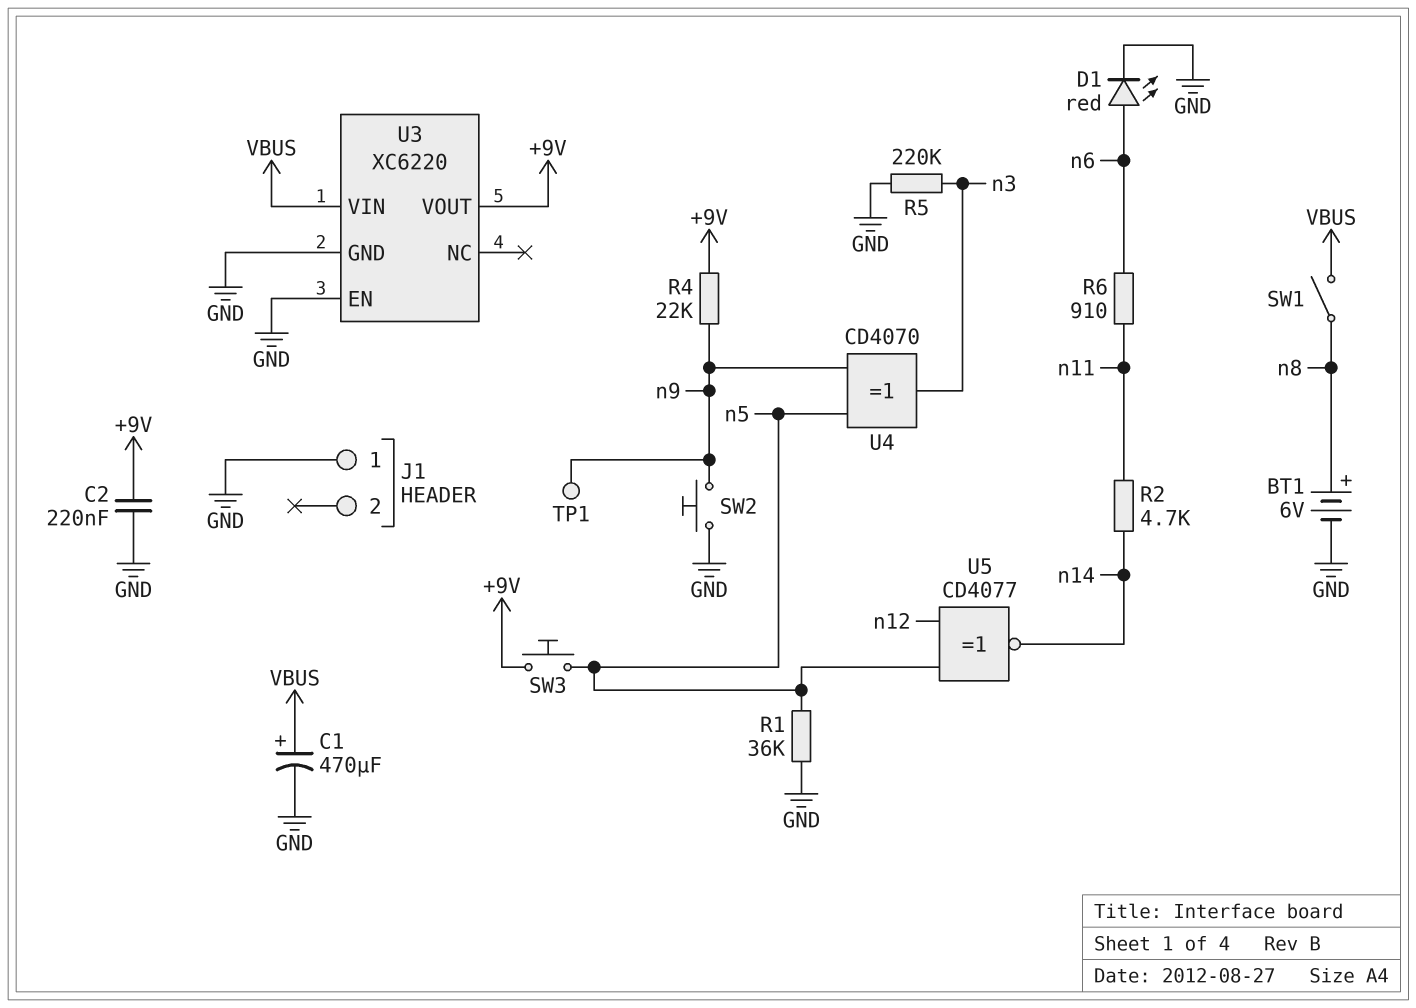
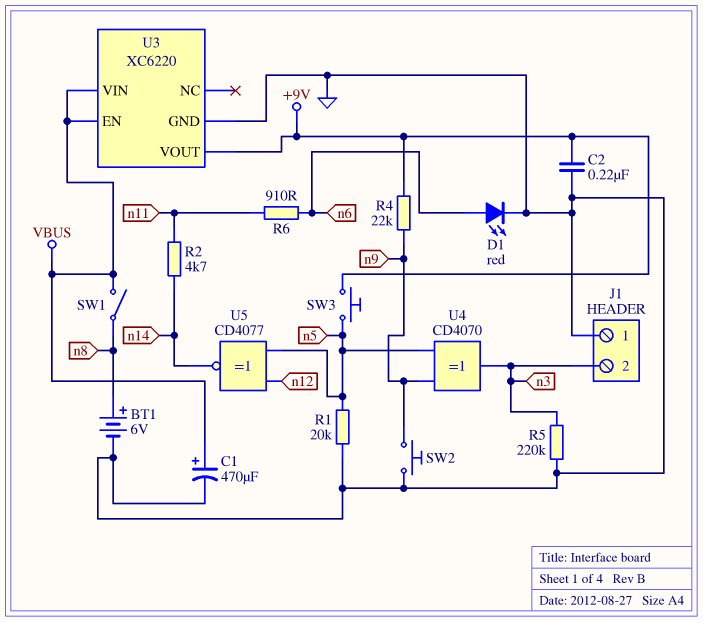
J1 pin 2: none -> n3
R1: 36k (GND, n5) -> 20k (GND, n5)
TP1: test point (n9) -> none
U3 pin EN: GND -> VBUS

